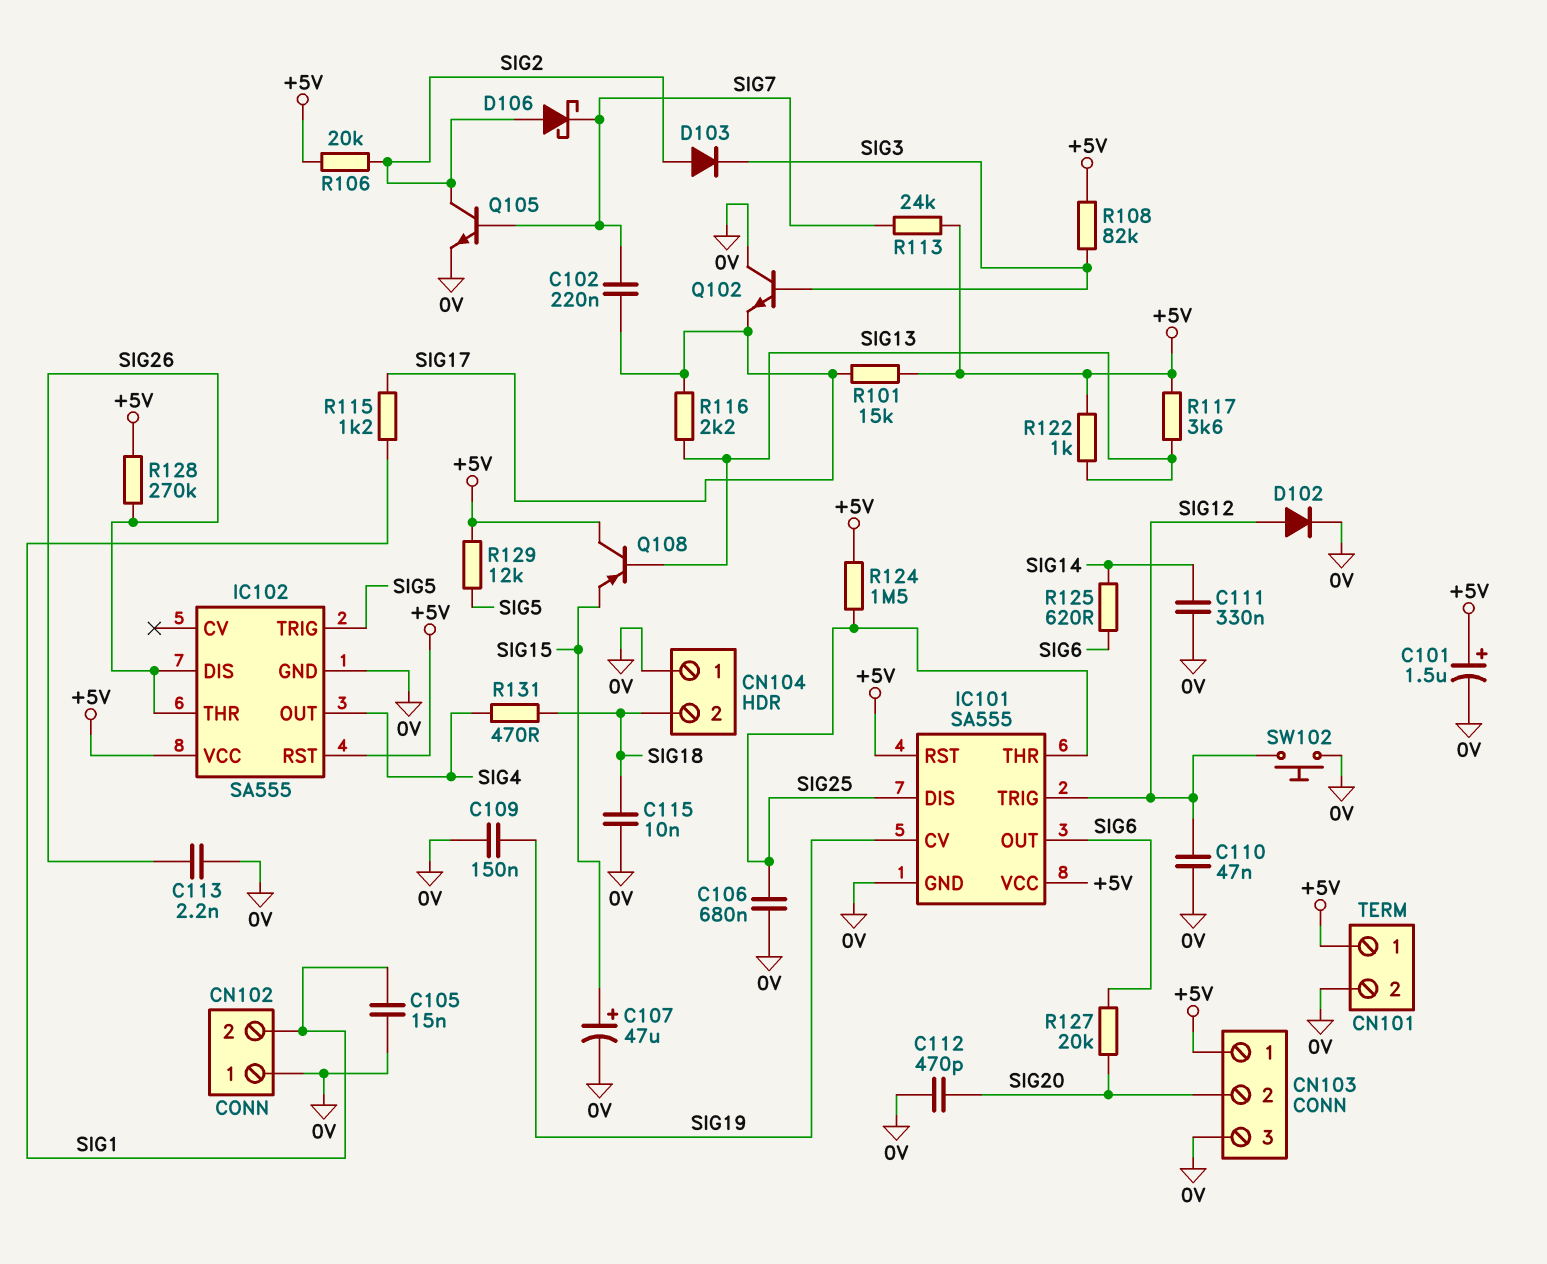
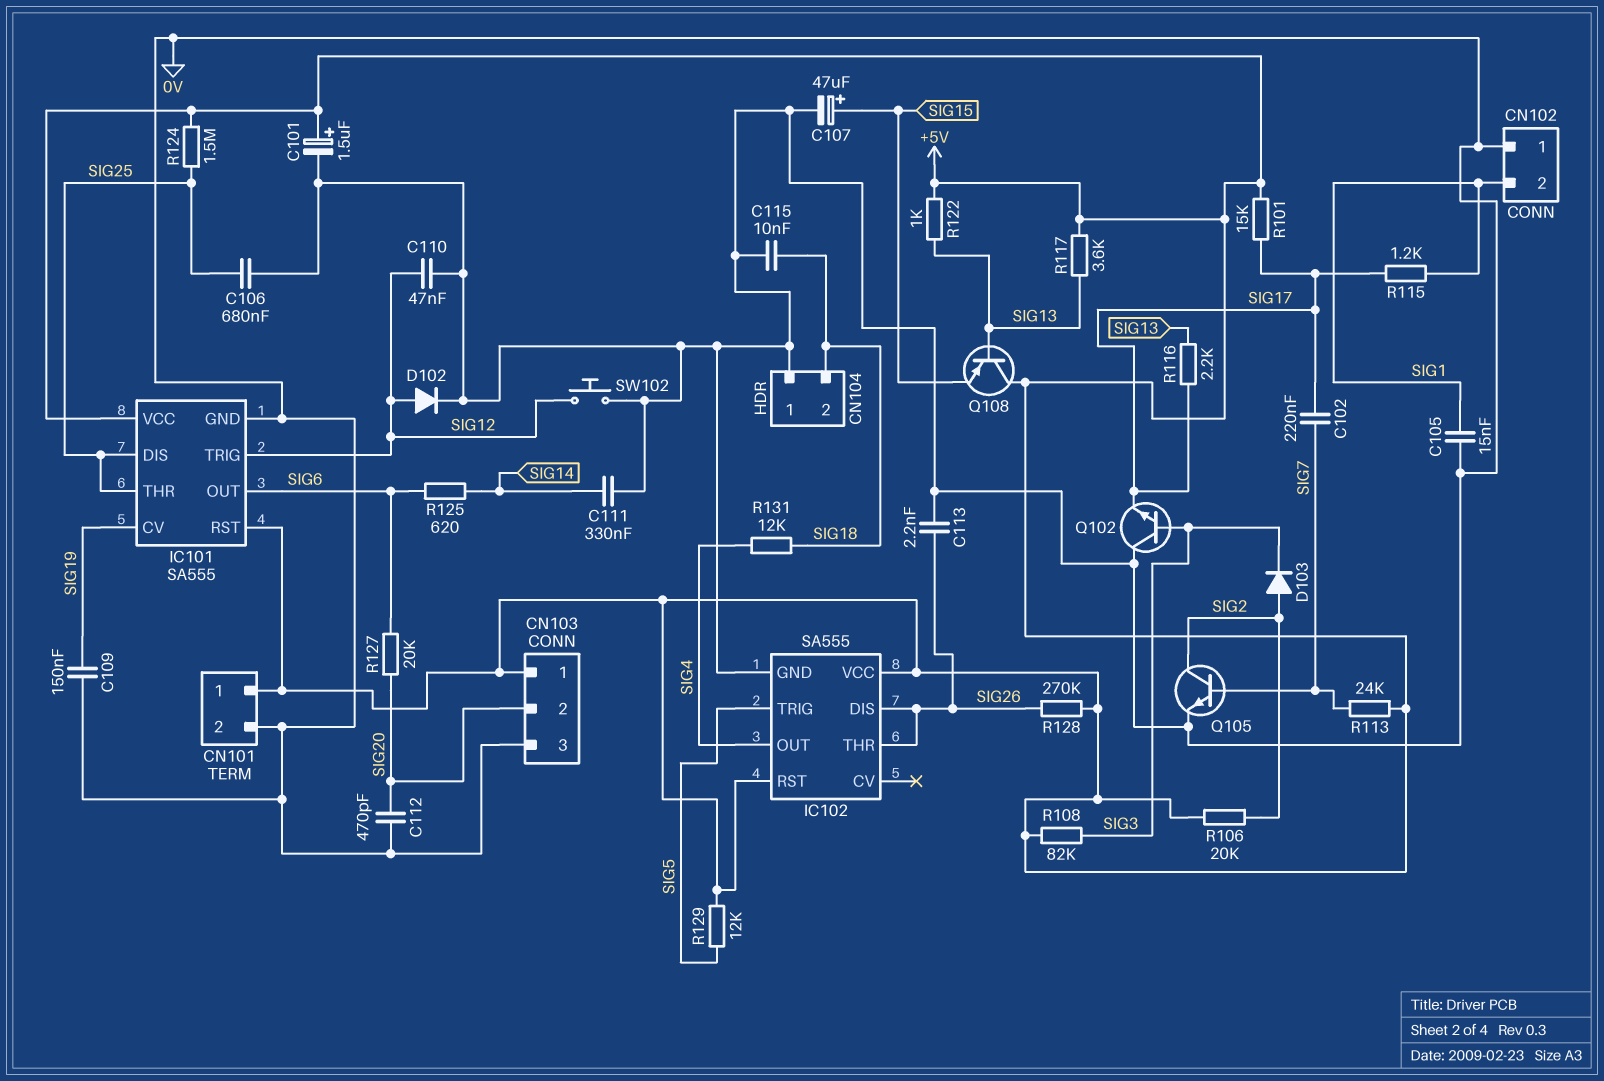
D106: schottky (A SIG2, K SIG7) -> none
R131: 470 (SIG4, SIG18) -> 12k (SIG4, SIG18)

